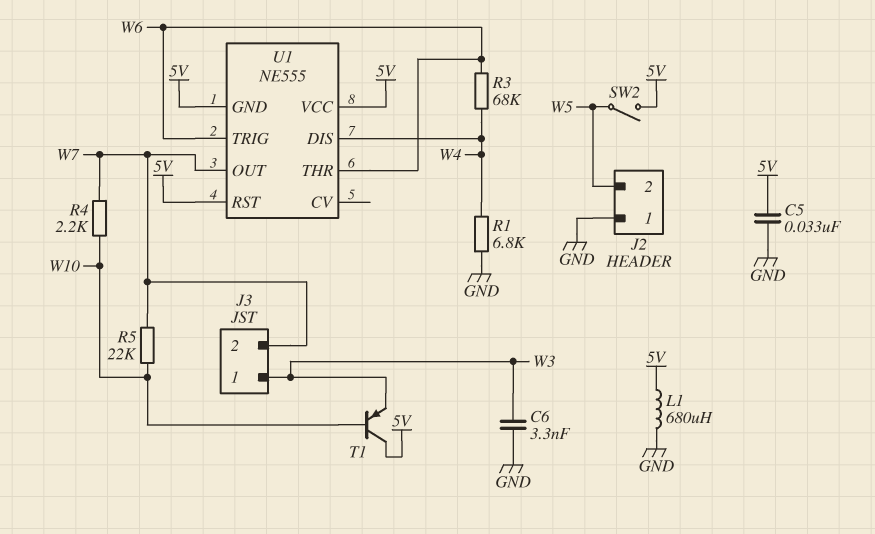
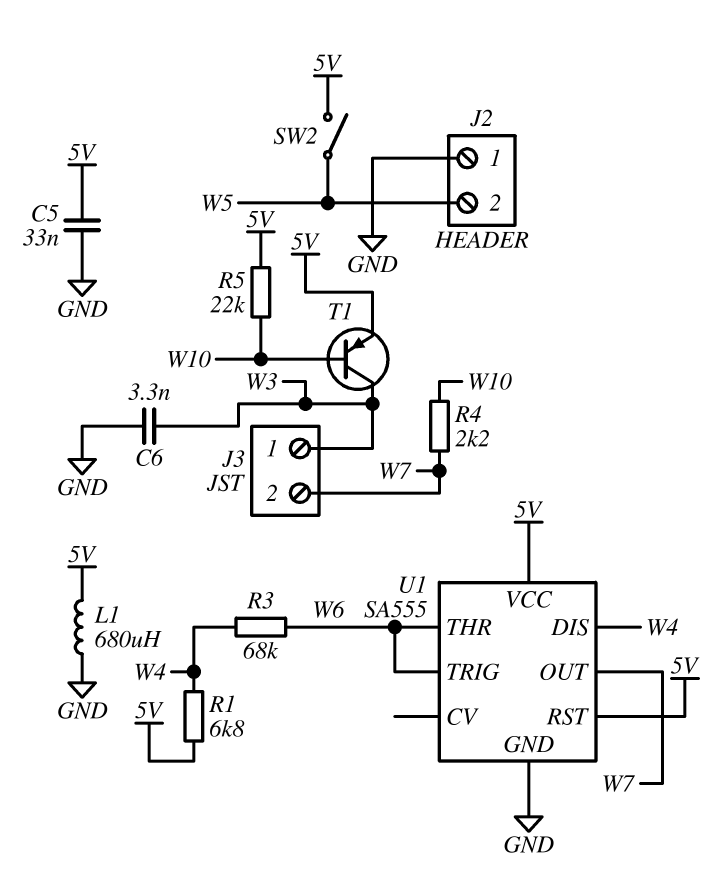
R1: 6.8k (GND, W4) -> 6.8k (5V, W4)
R5: 22k (W7, W10) -> 22k (5V, W10)
T1: PNP (B W10, C 5V, E W3) -> PNP (B W10, C W3, E 5V)
U1: NE555 -> SA555
U1 pin GND: 5V -> GND

